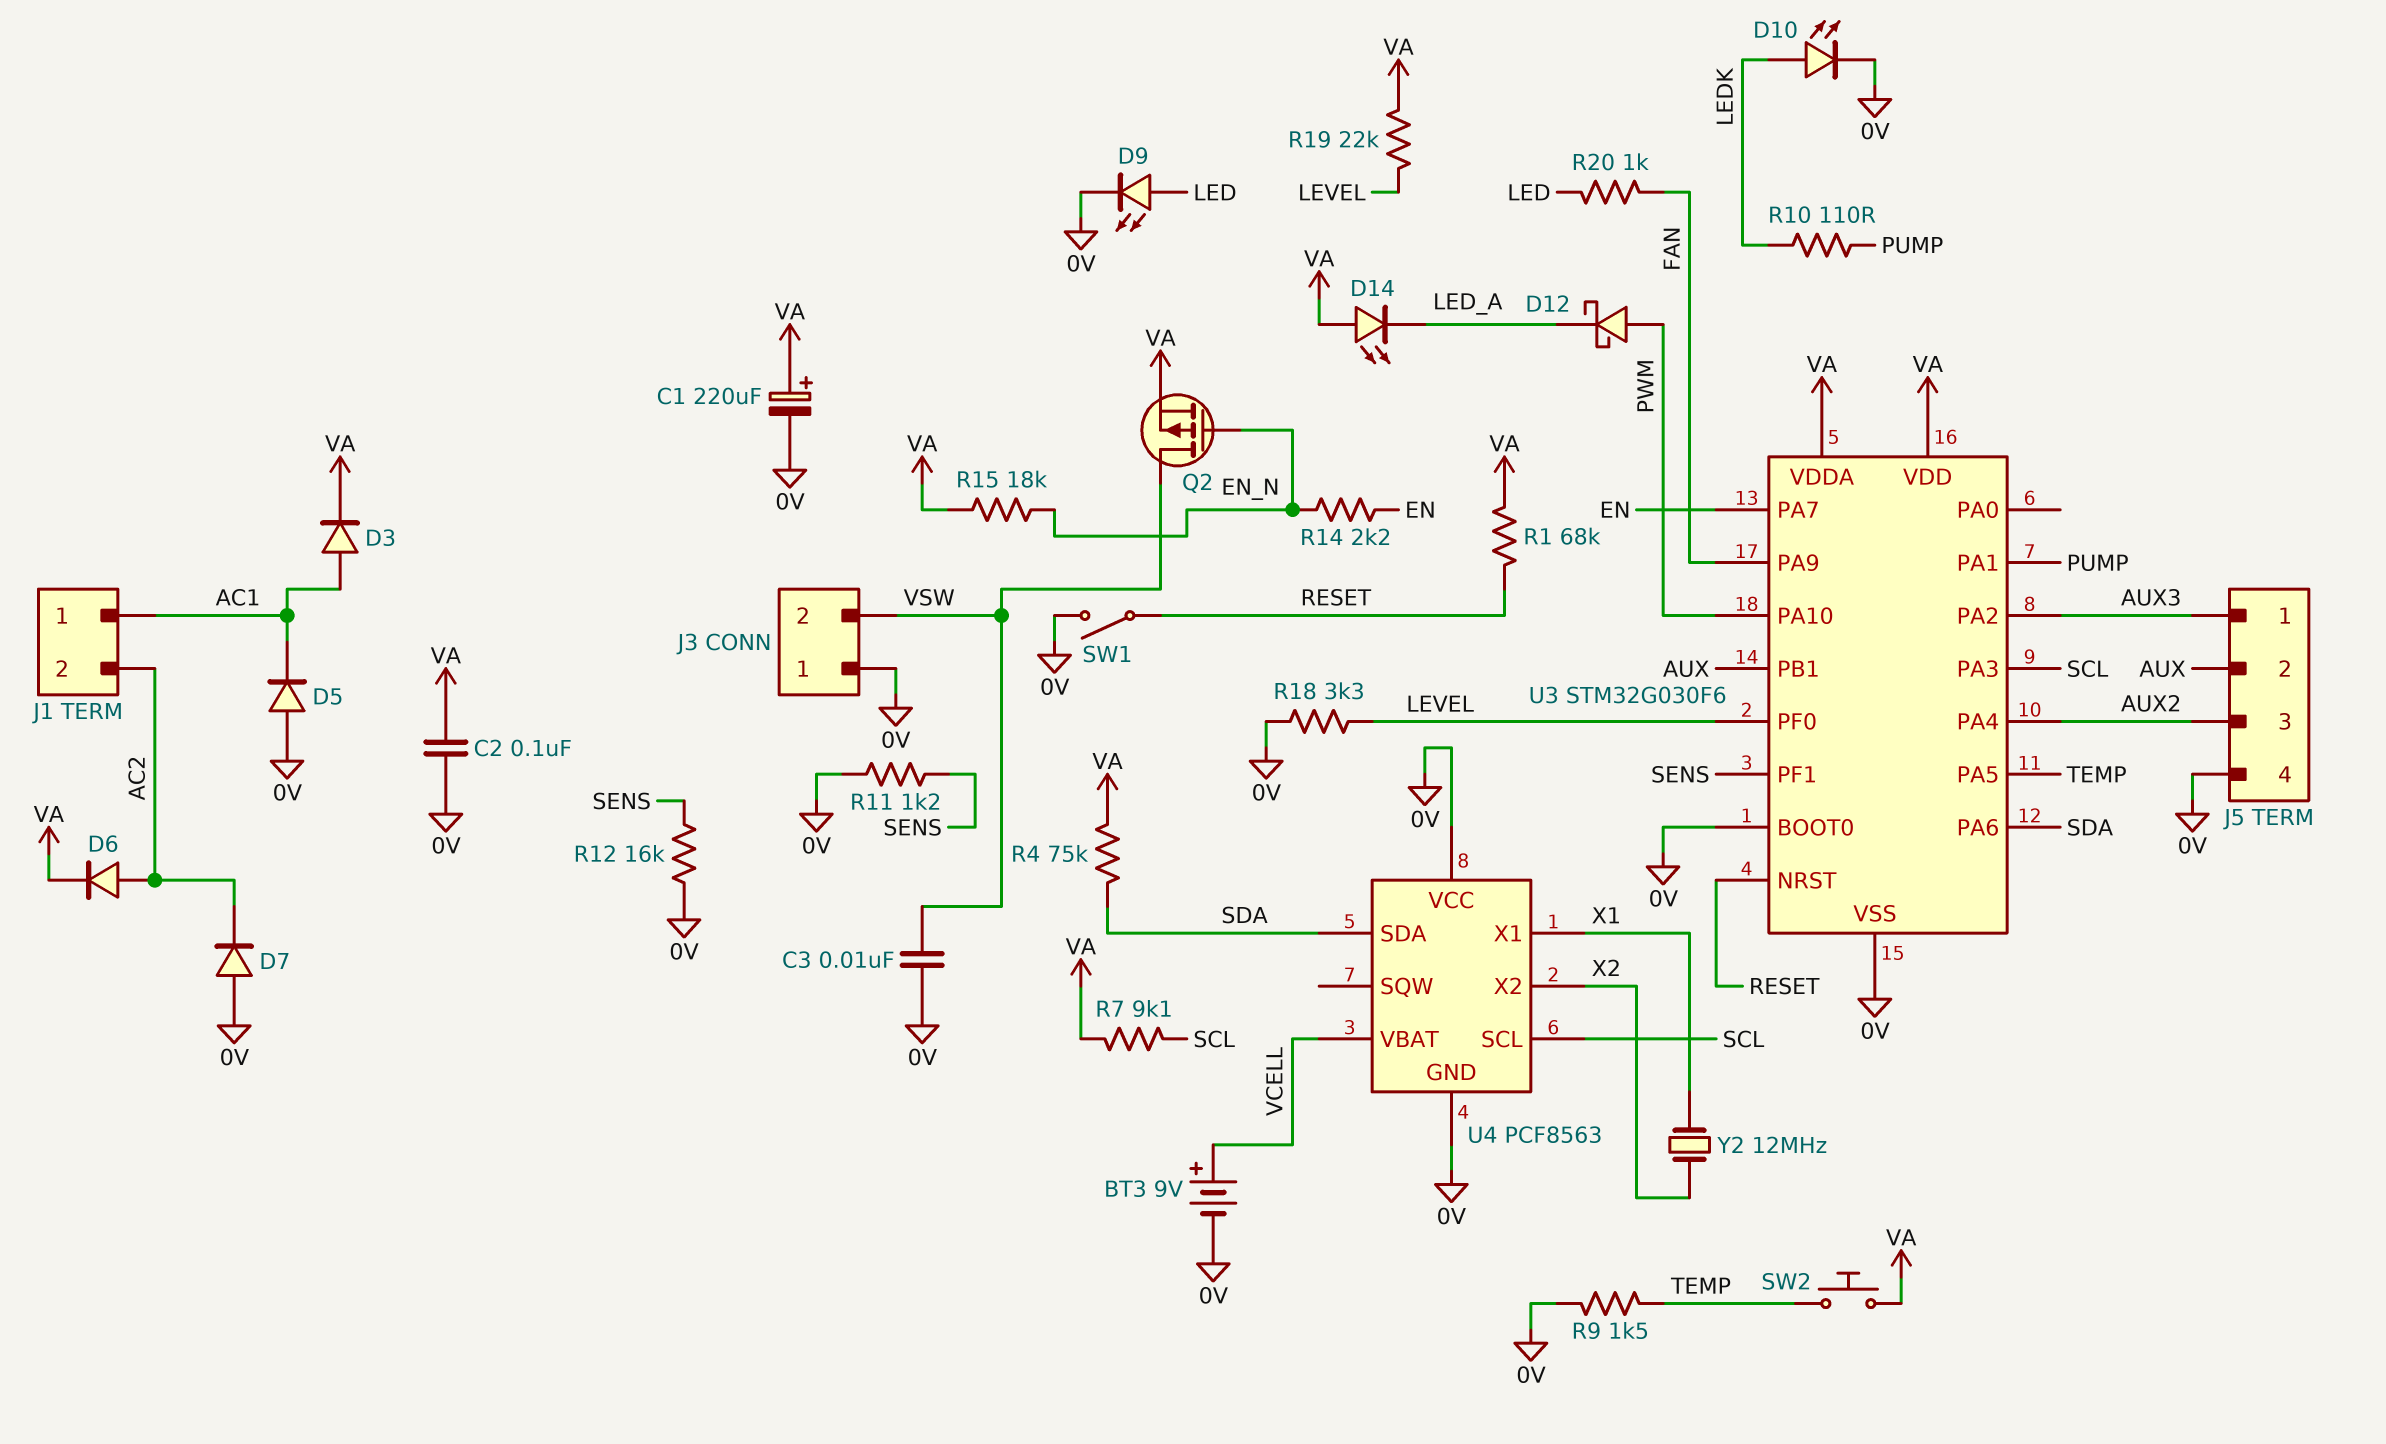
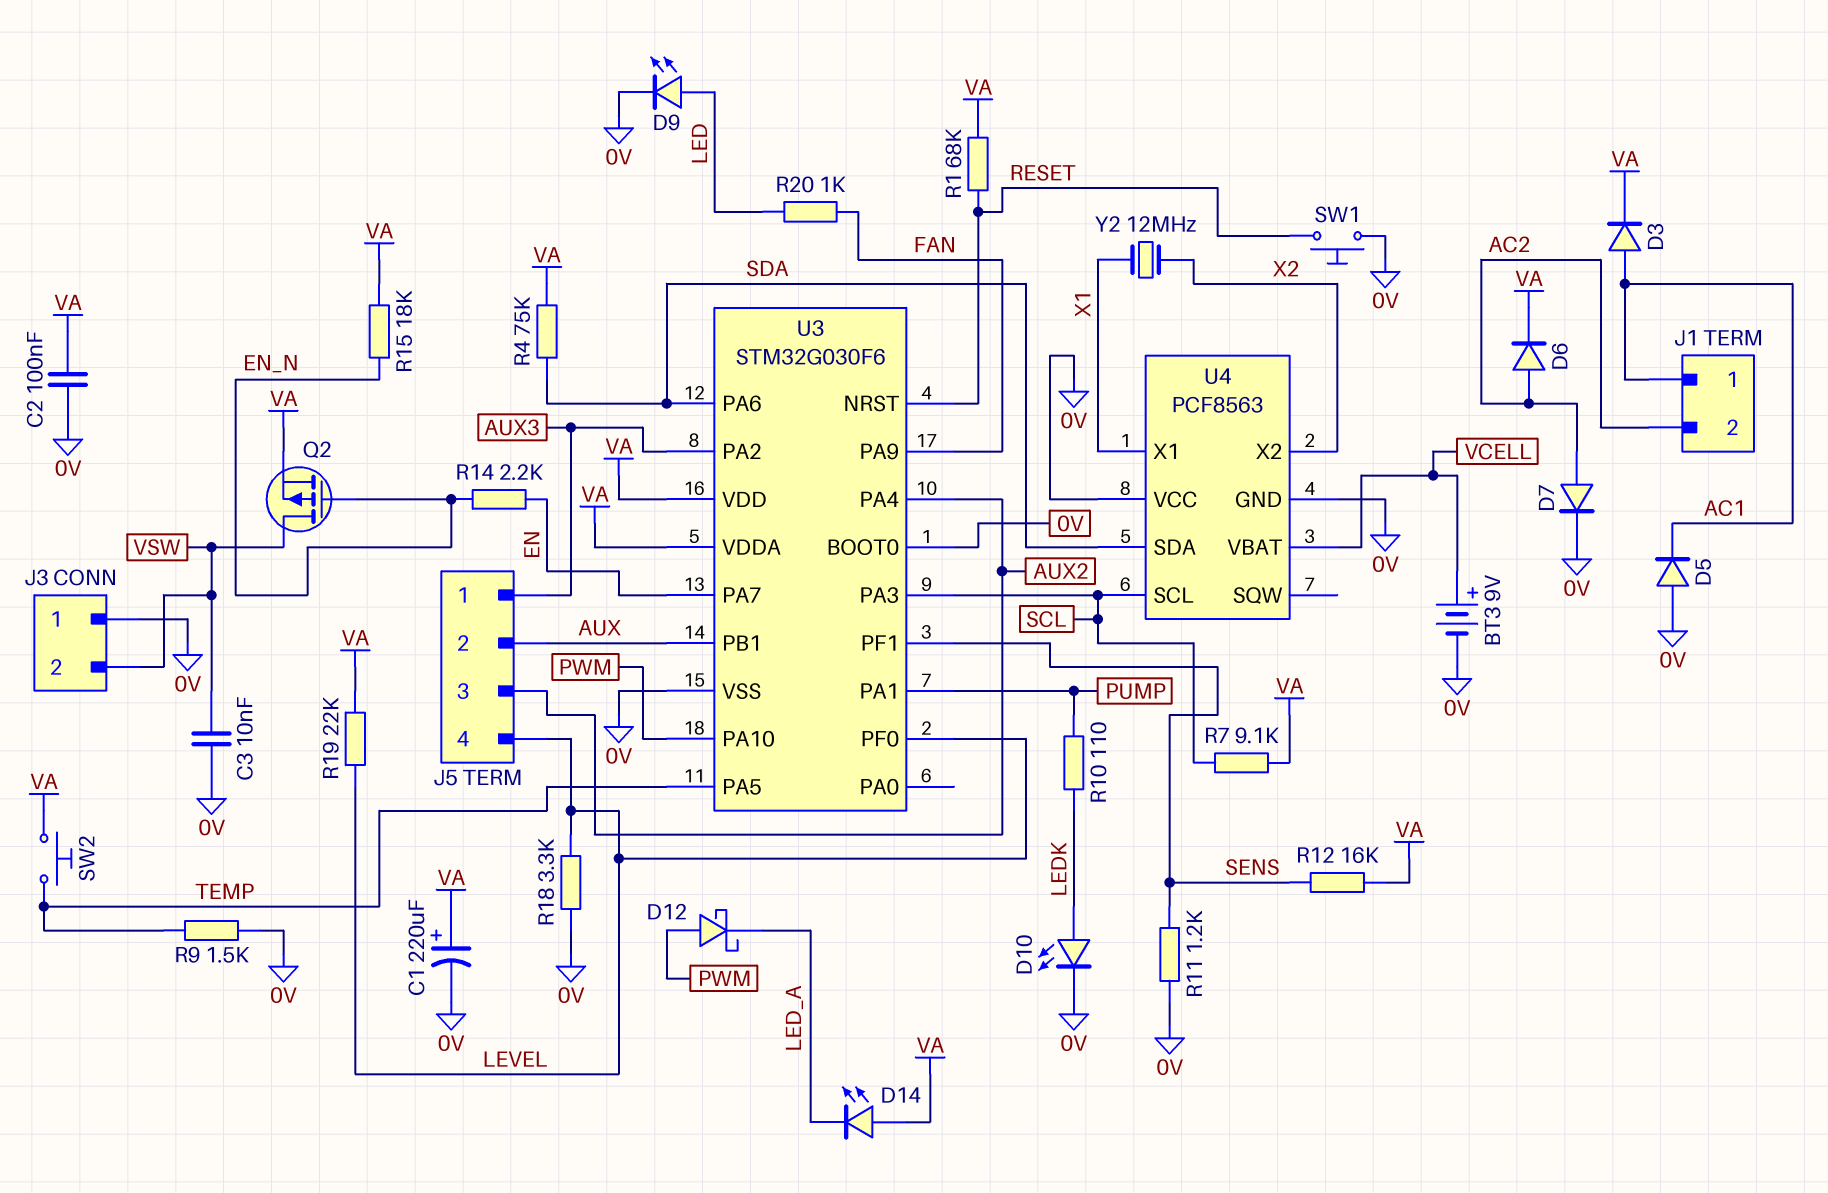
D7: diode (A 0V, K AC2) -> diode (A AC2, K 0V)
J5 pin 4: 0V -> LEVEL
R12: 16k (0V, SENS) -> 16k (SENS, VA)
SW1: switch (0V, RESET) -> button (0V, RESET)

